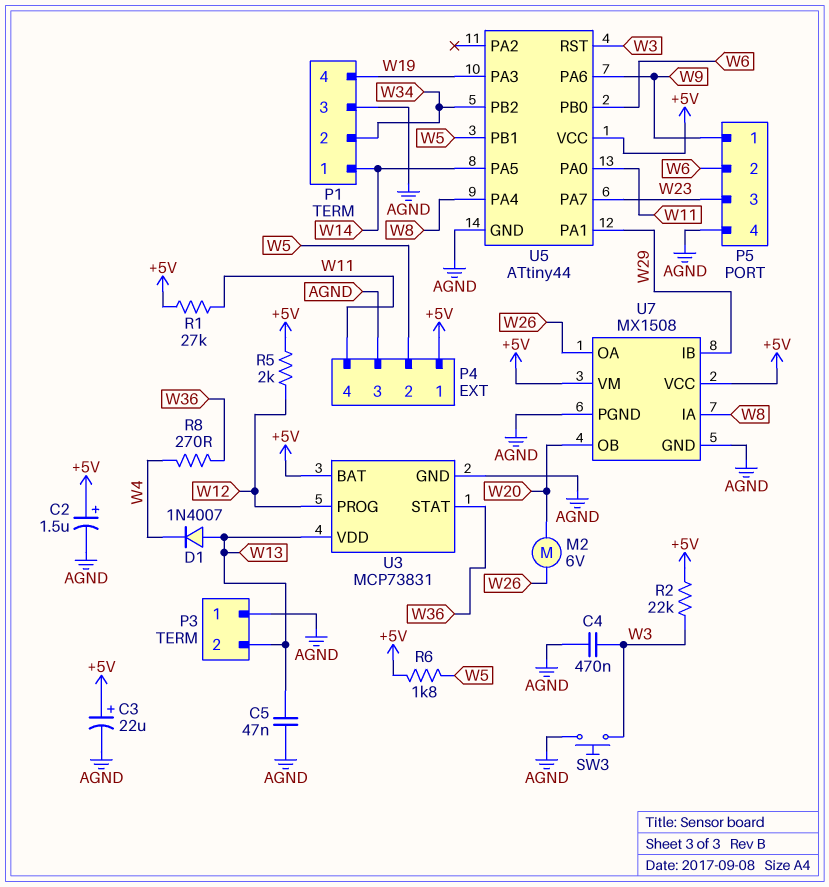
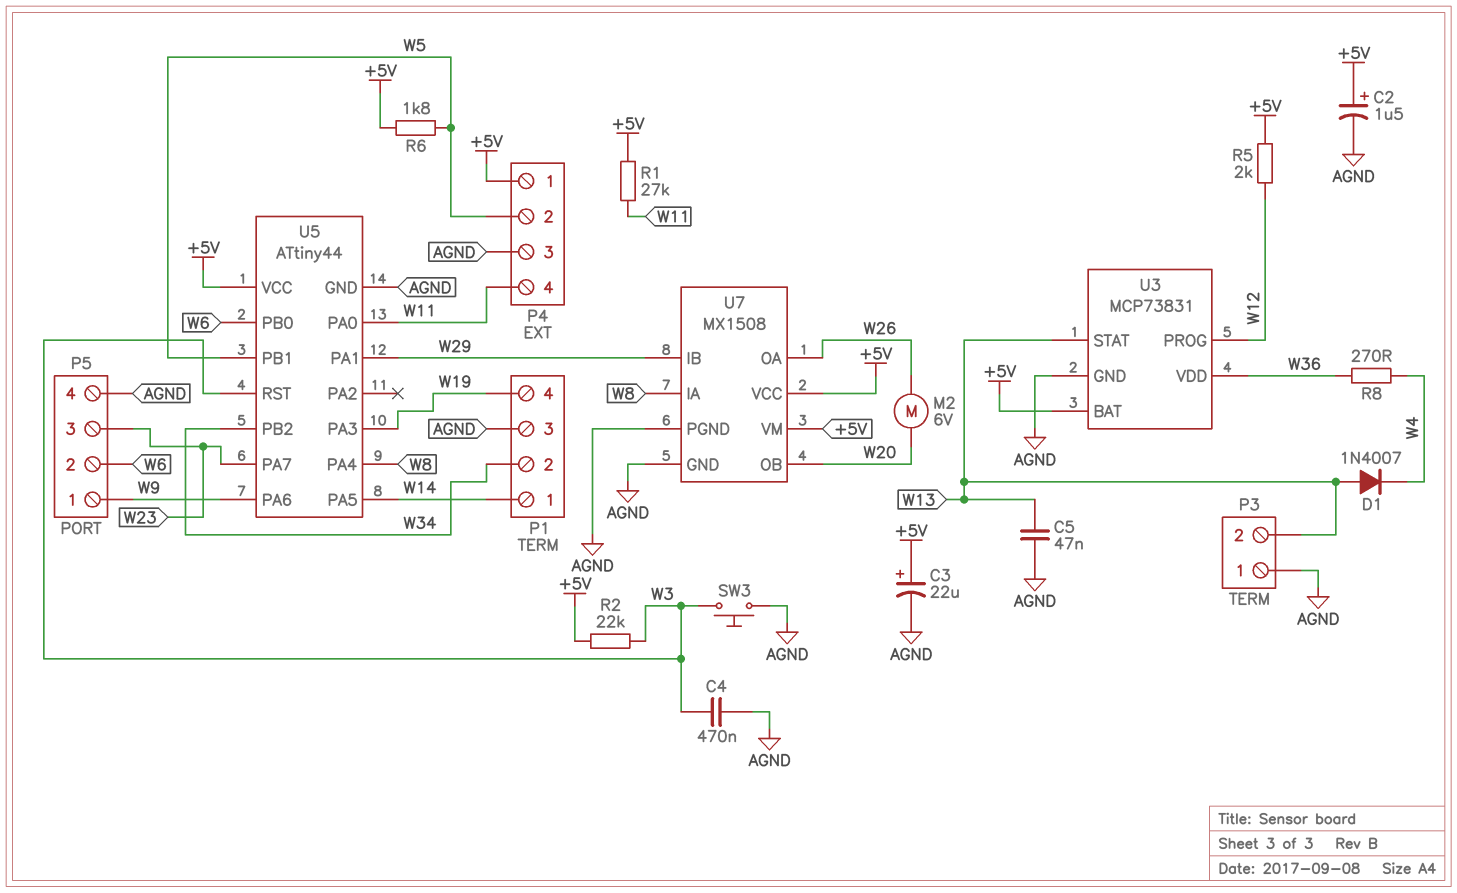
U3 pin STAT: W36 -> W13
U3 pin VDD: W13 -> W36

